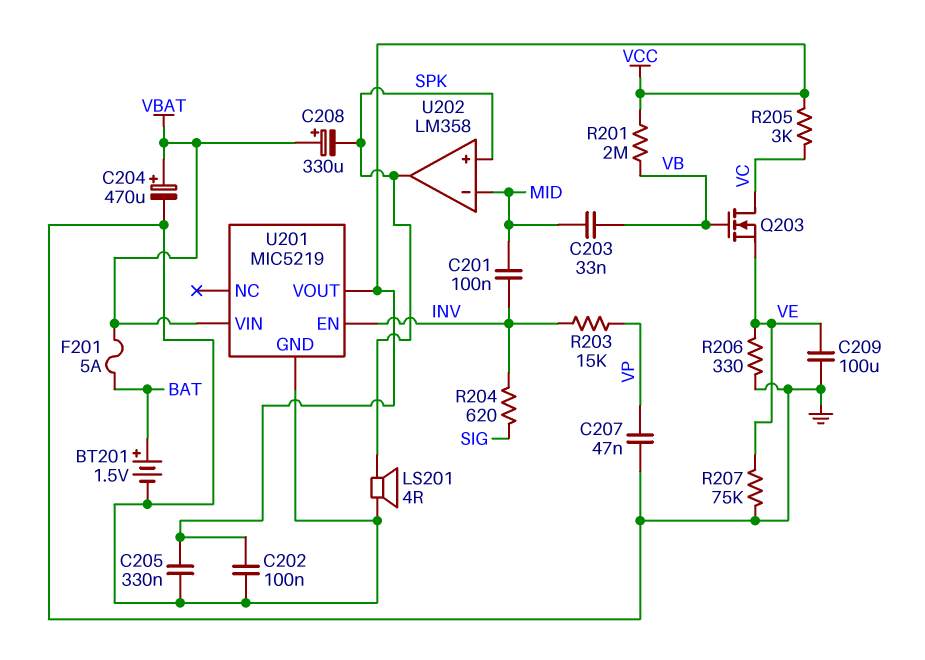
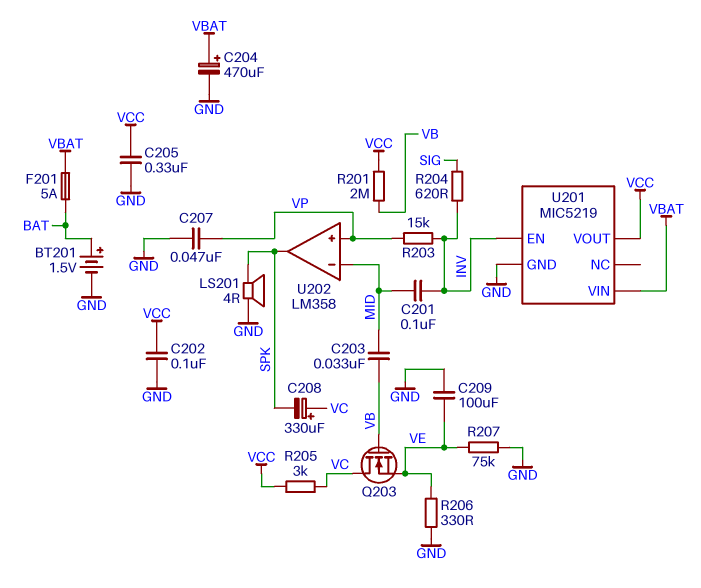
C208: 330uF (plus VBAT, minus SPK) -> 330uF (plus VC, minus SPK)
U202 pin in+: SPK -> VP

